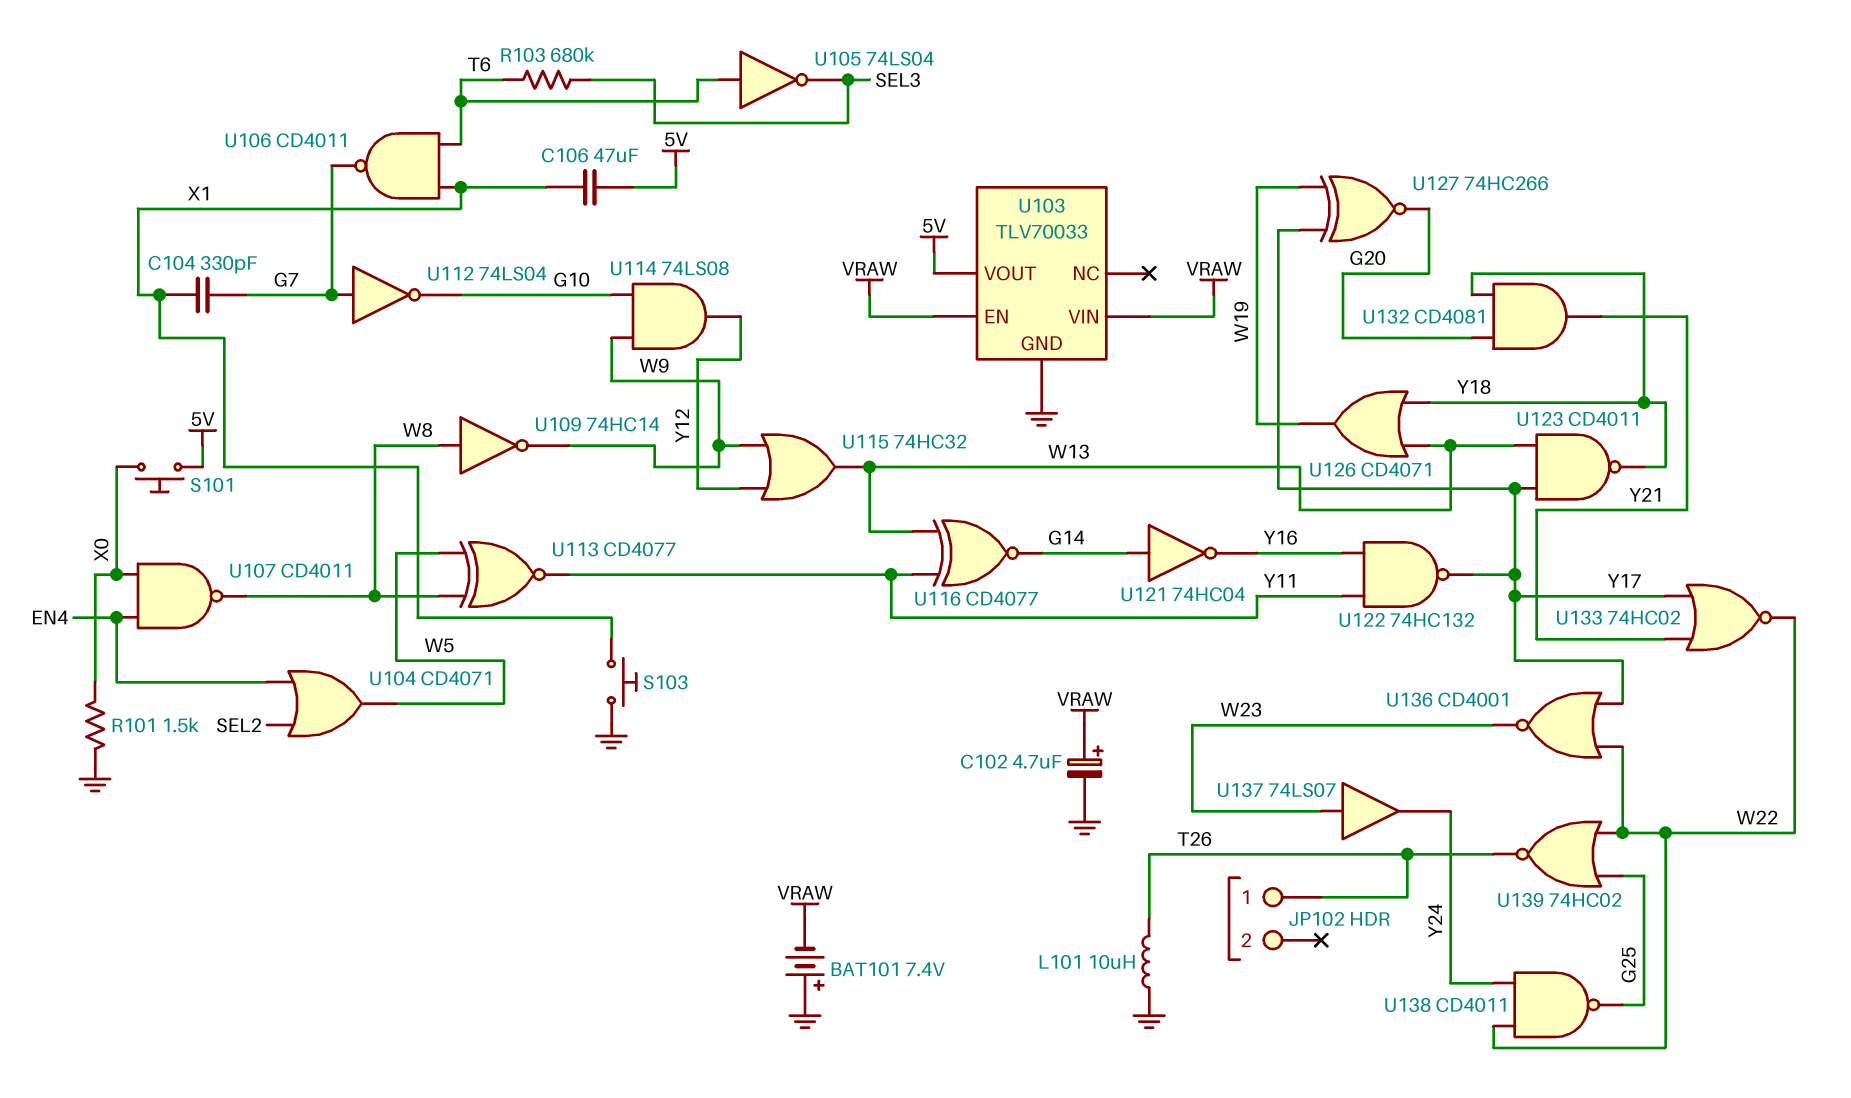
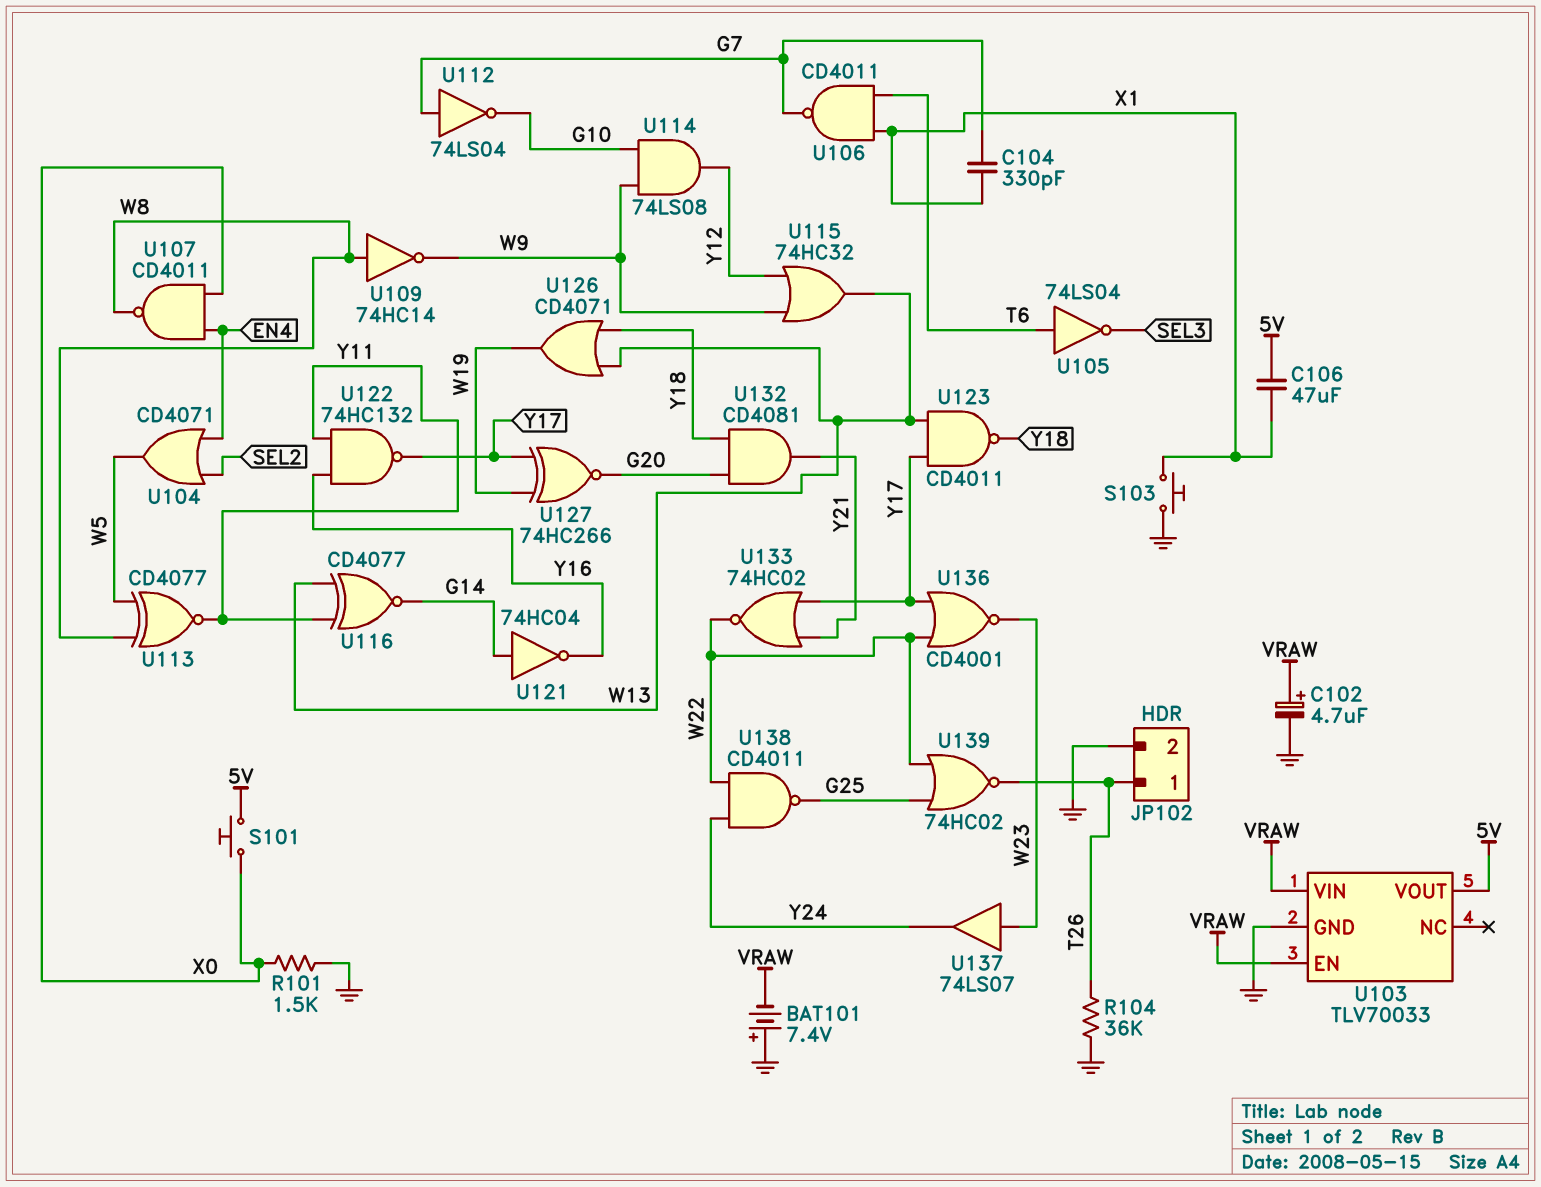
JP102 pin 2: none -> GND
L101: 10uH (GND, T26) -> none
R103: 680k (SEL3, T6) -> none
R104: none -> 36k (GND, T26)

